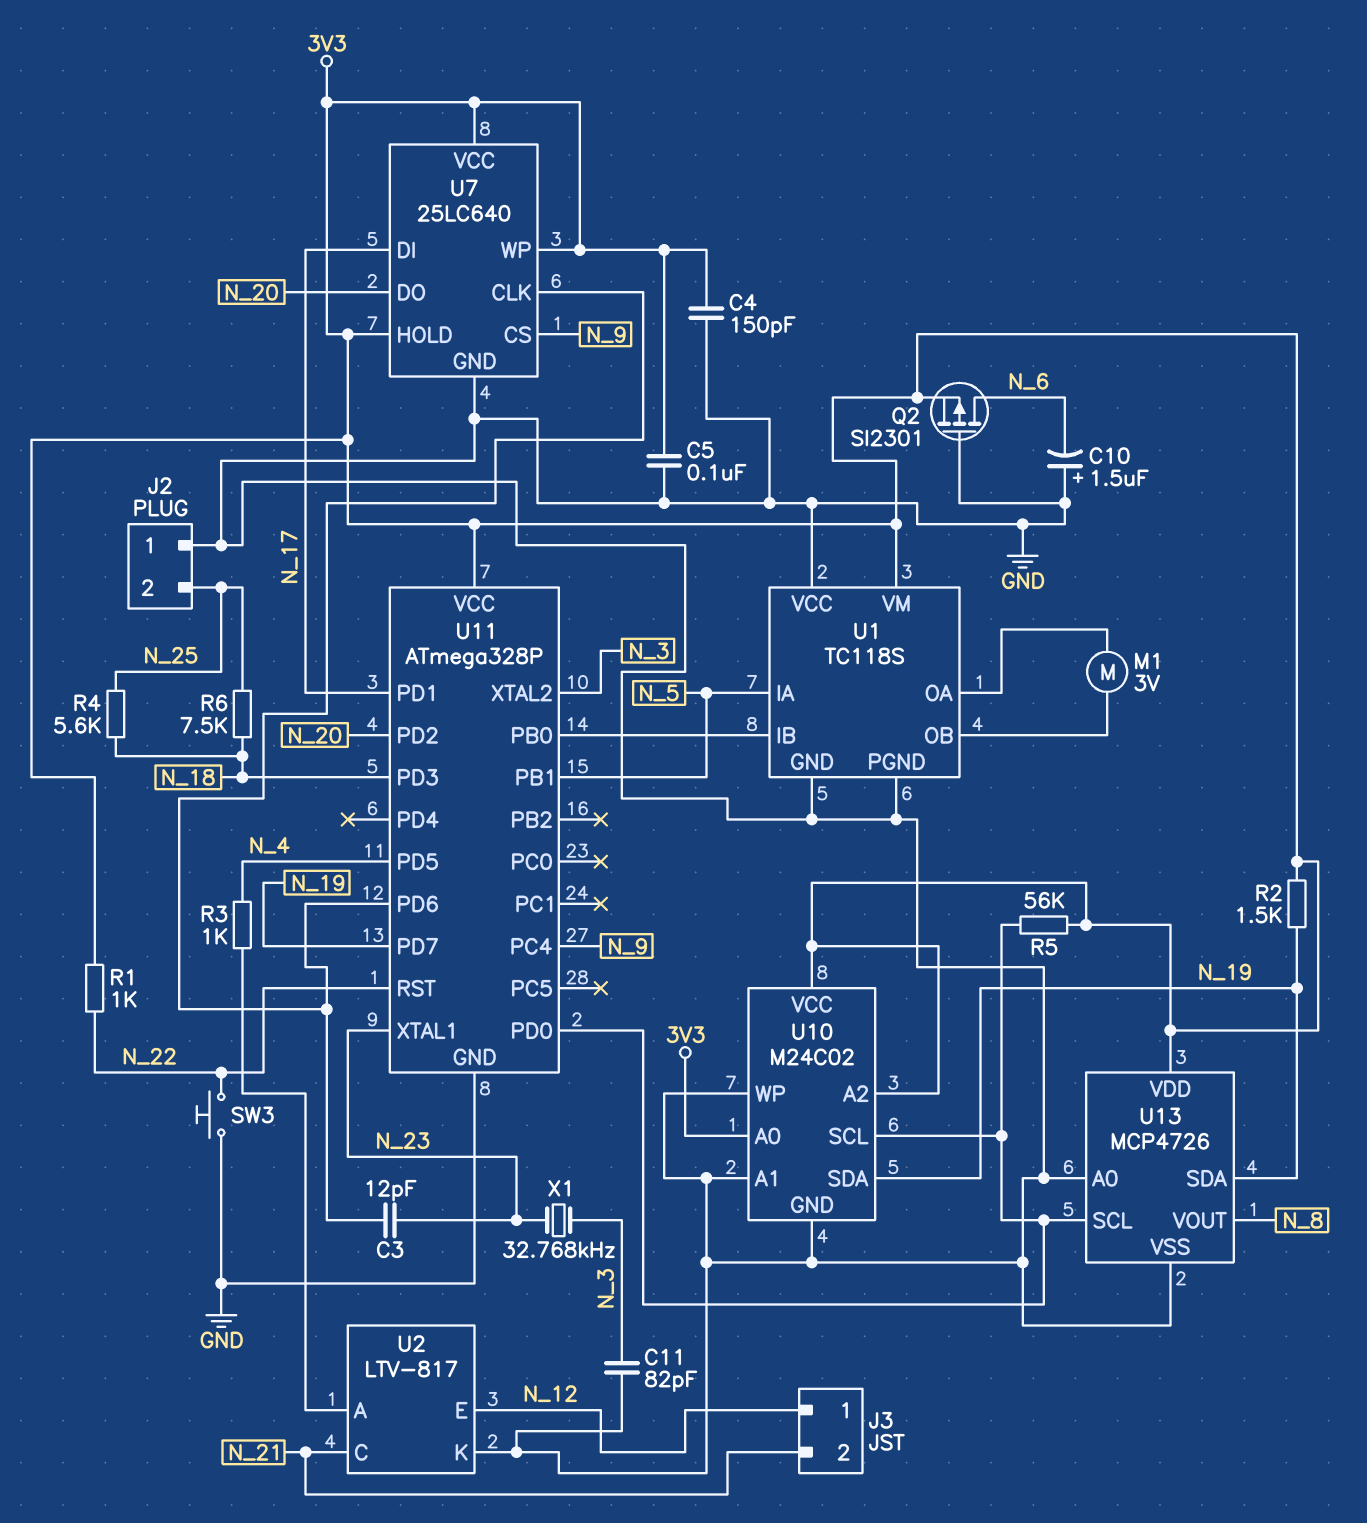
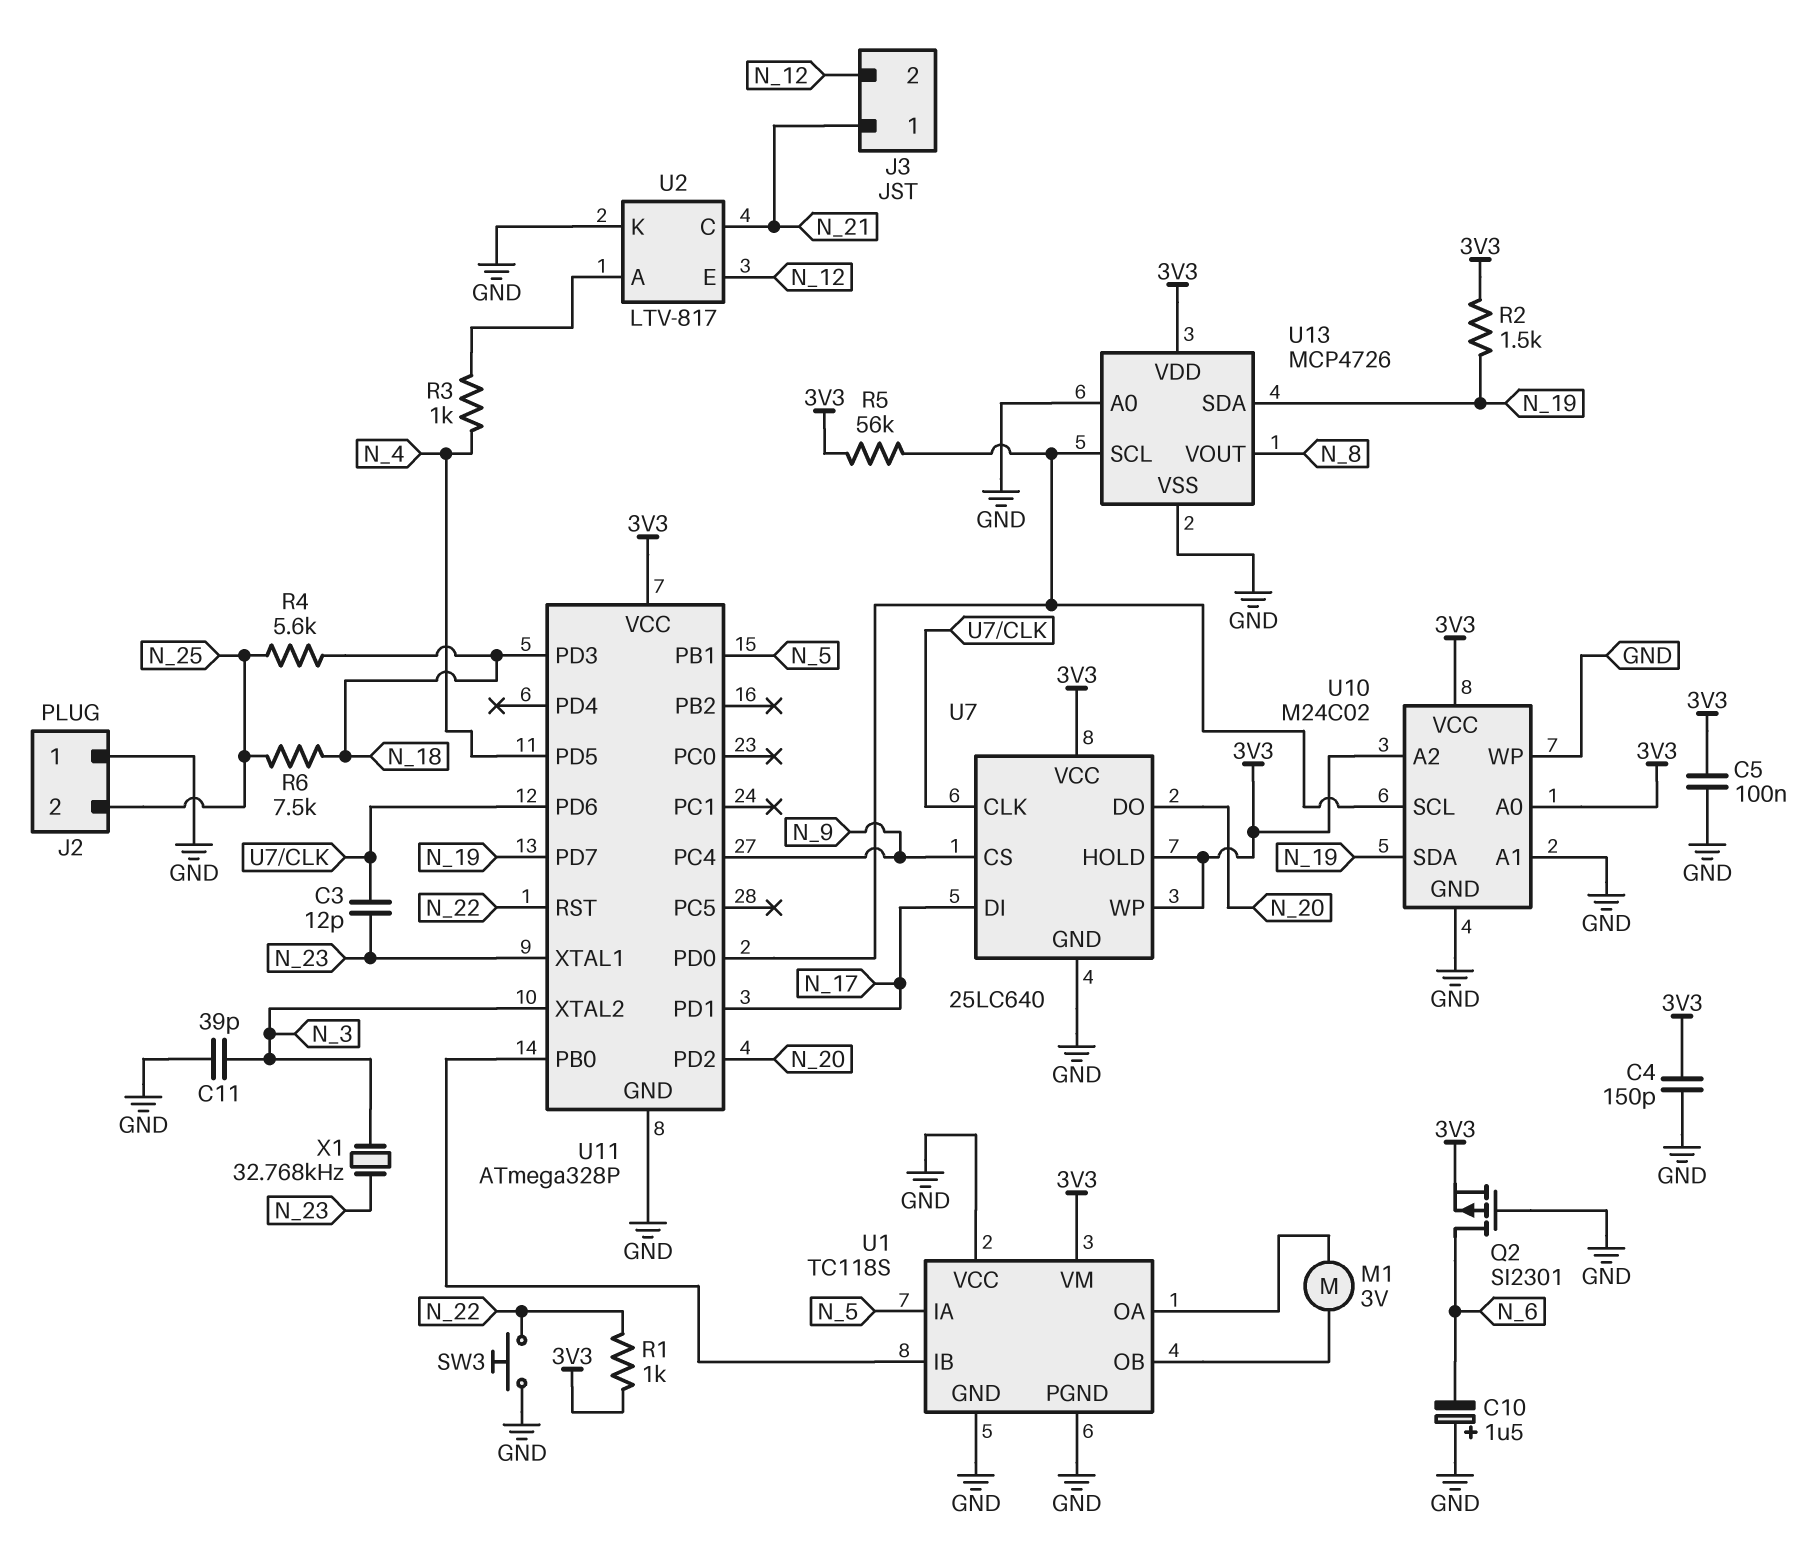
C11: 82pF (GND, N_3) -> 39pF (GND, N_3)
J3 pin 1: N_12 -> N_21
J3 pin 2: N_21 -> N_12

